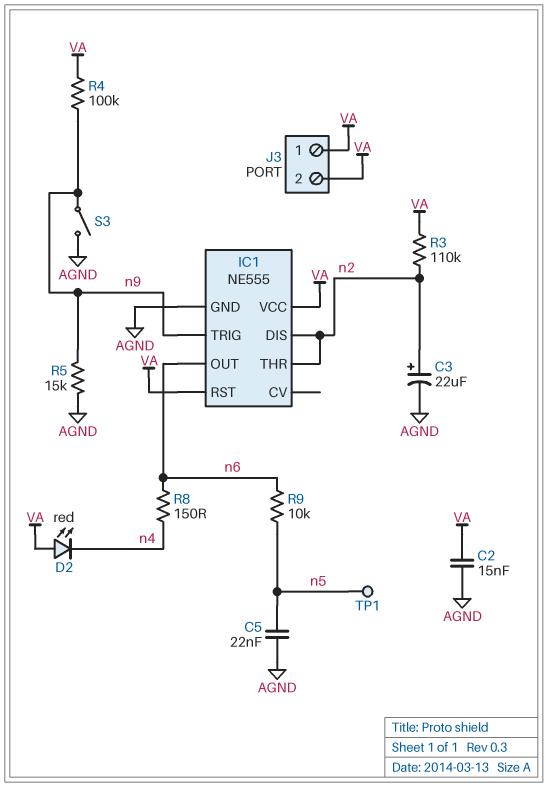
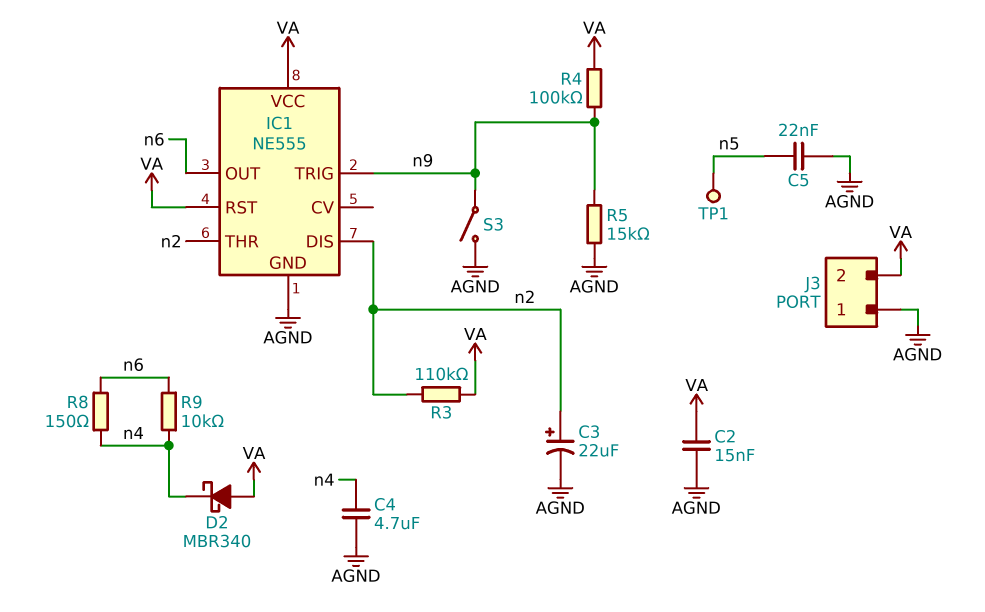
C4: none -> 4.7uF (AGND, n4)
D2: LED red (A VA, K n4) -> schottky MBR340 (A VA, K n4)
J3 pin 1: VA -> AGND
R9: 10k (n5, n6) -> 10k (n4, n6)

